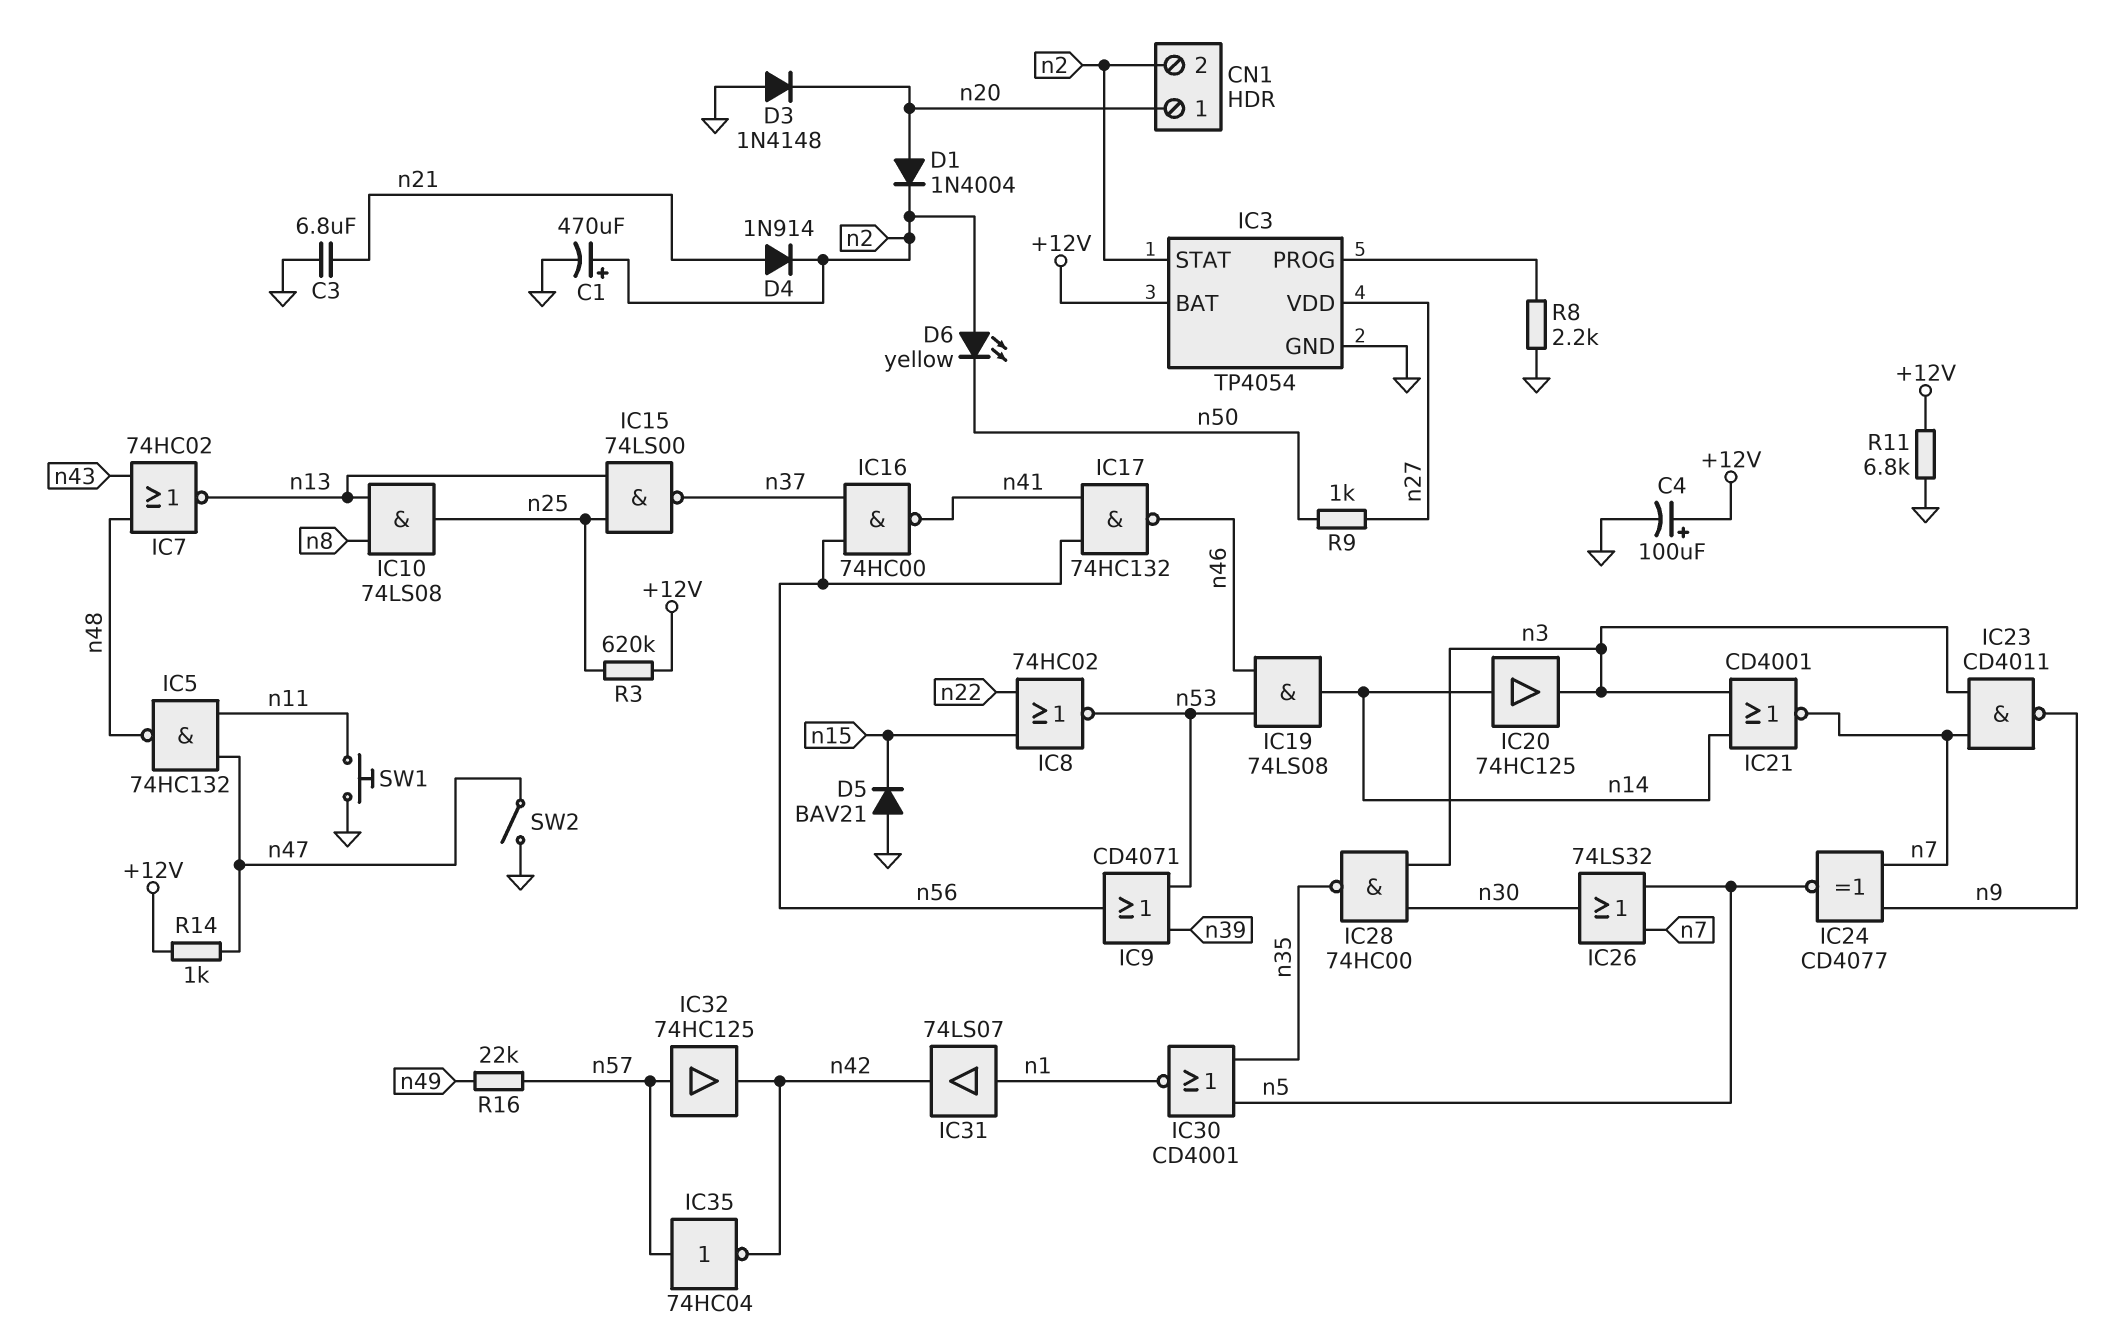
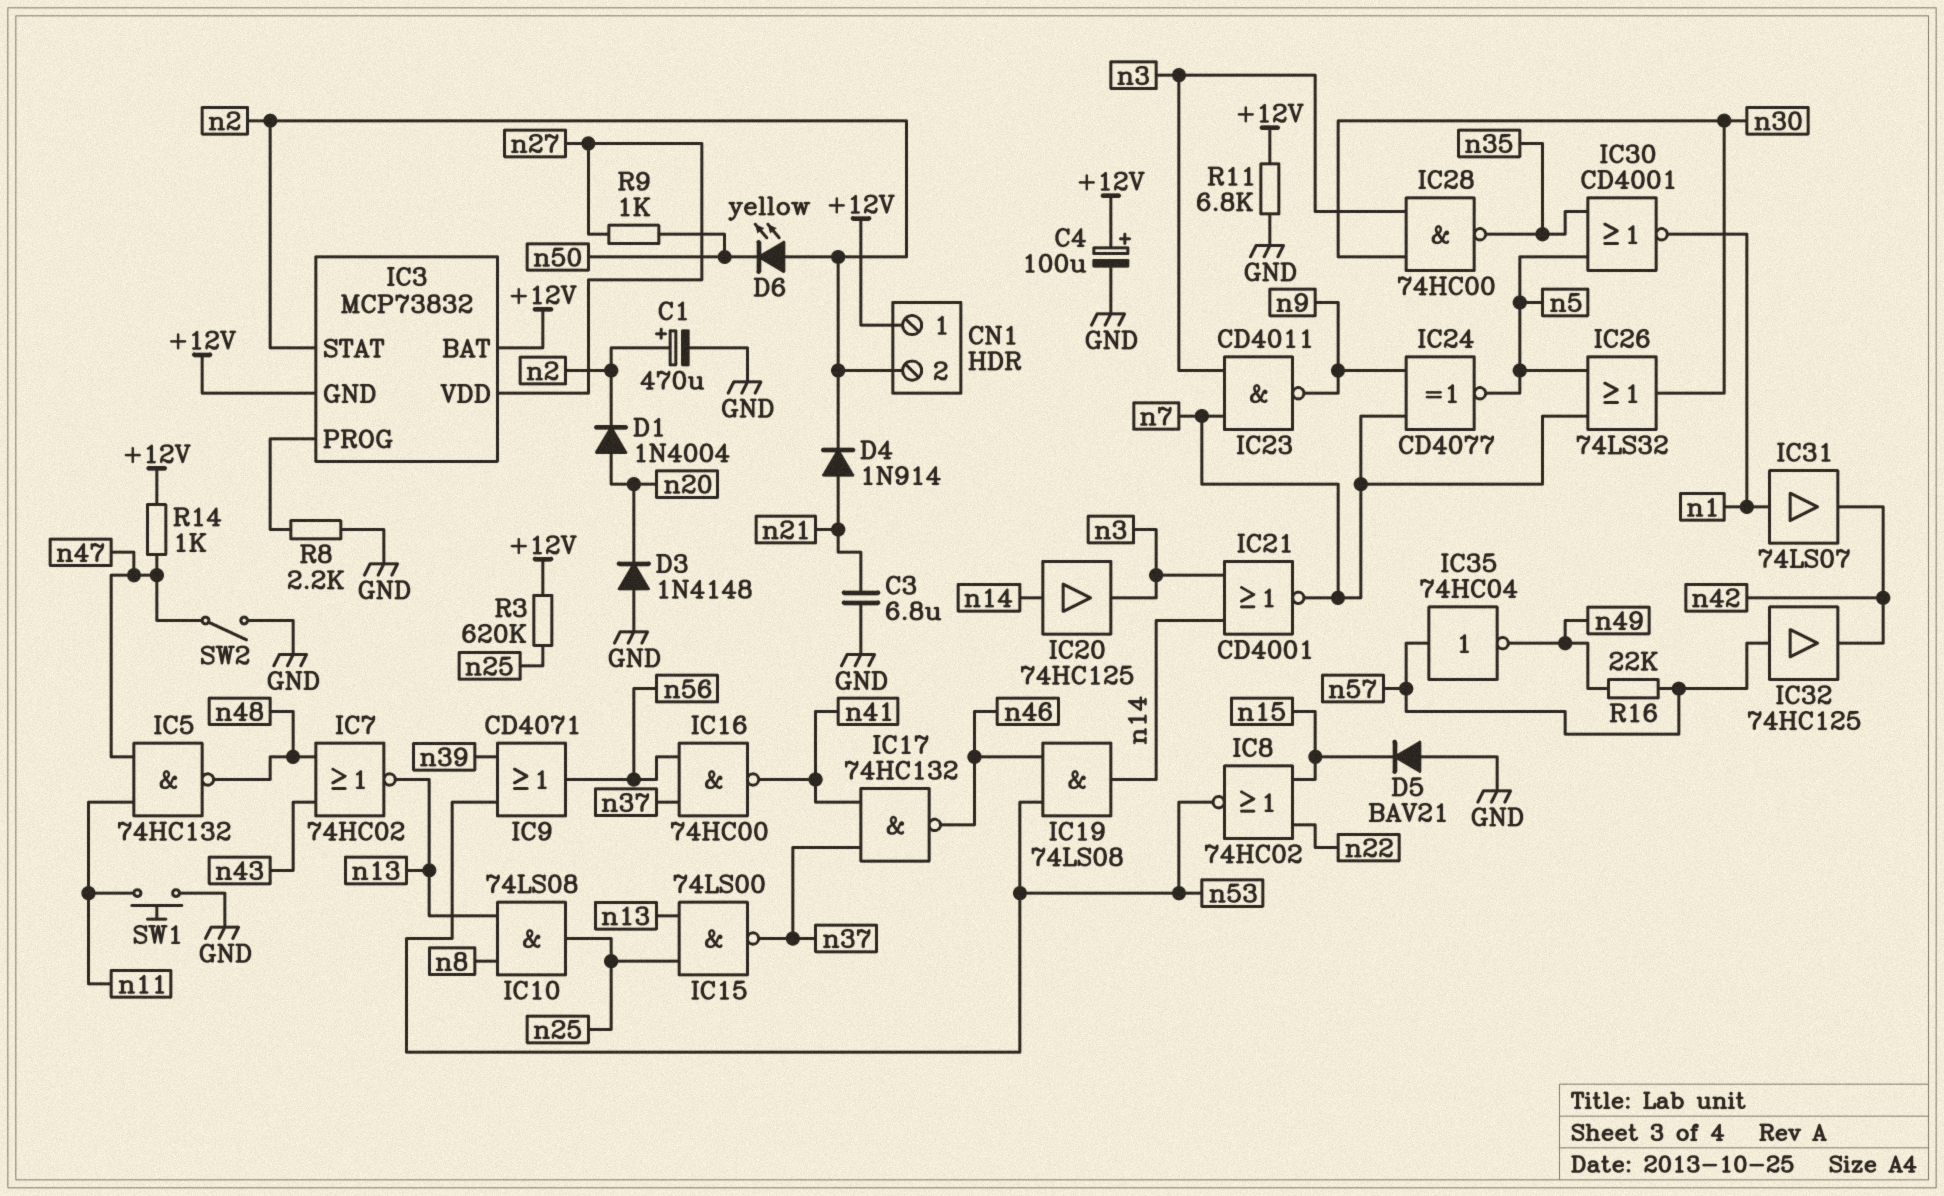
CN1 pin 1: n20 -> +12V
IC3: TP4054 -> MCP73832
IC3 pin GND: GND -> +12V
IC17: NAND 74HC132 (in n41, in n56, out n46) -> NAND 74HC132 (in n37, in n41, out n46)
IC35: NOT 74HC04 (in n57, out n42) -> NOT 74HC04 (in n57, out n49)

